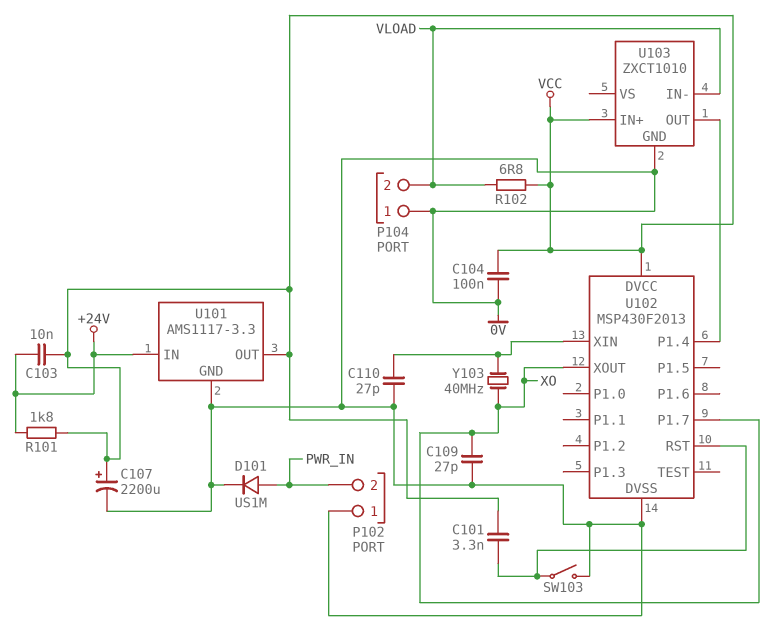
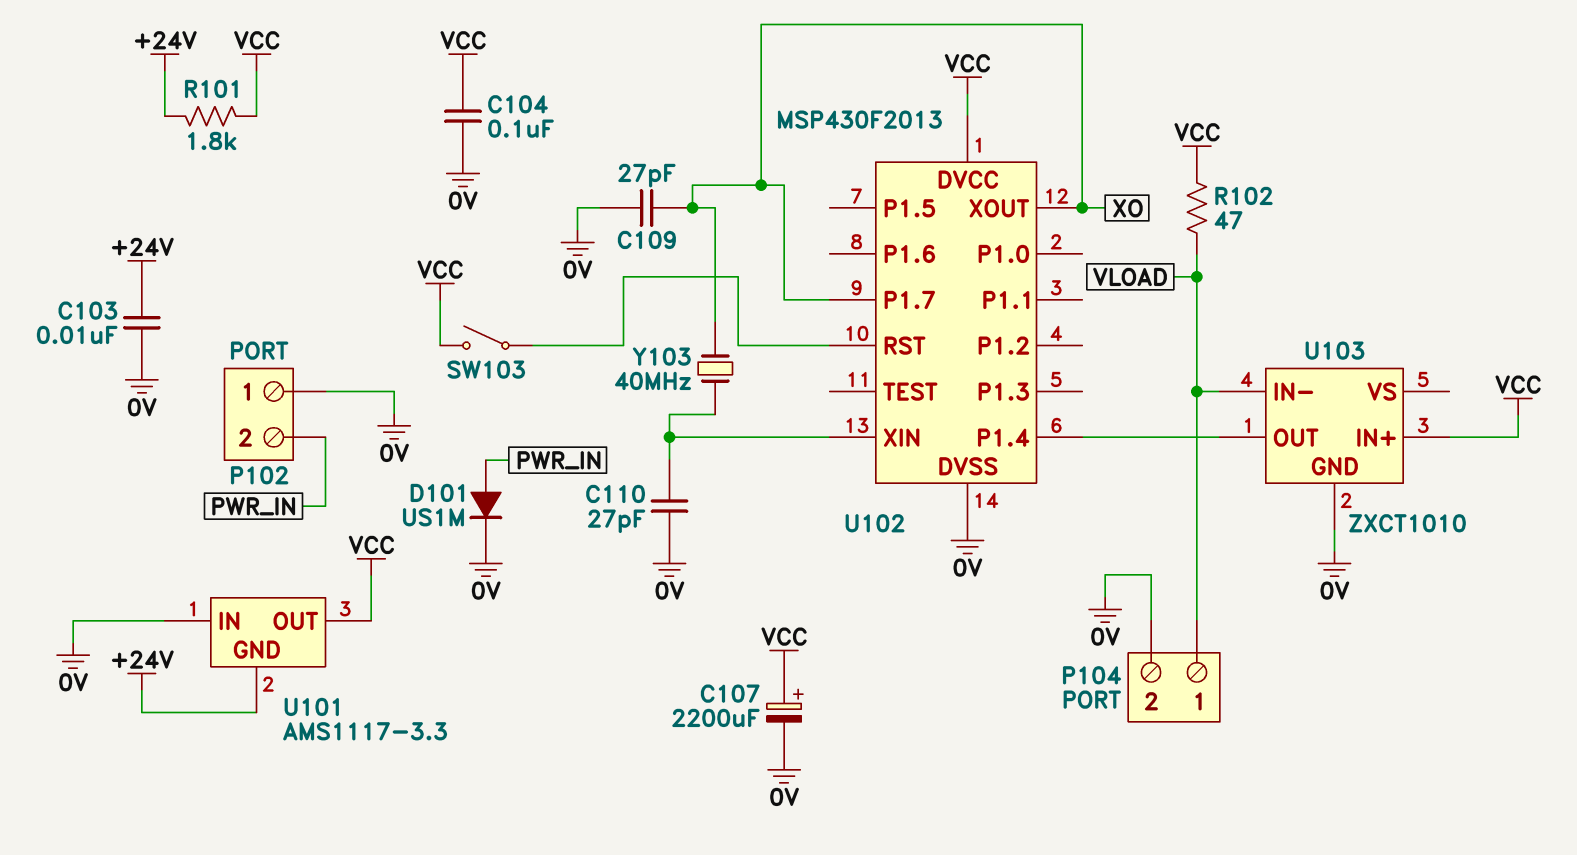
C101: 3.3nF (U102/RST, VCC) -> none
C103: 10nF (+24V, VCC) -> 10nF (+24V, 0V)
P104 pin 1: 0V -> VLOAD
P104 pin 2: VLOAD -> 0V
R102: 6.8 (VCC, VLOAD) -> 47 (VCC, VLOAD)
SW103: switch (0V, U102/RST) -> switch (U102/RST, VCC)
U101 pin GND: 0V -> +24V
U101 pin IN: +24V -> 0V

